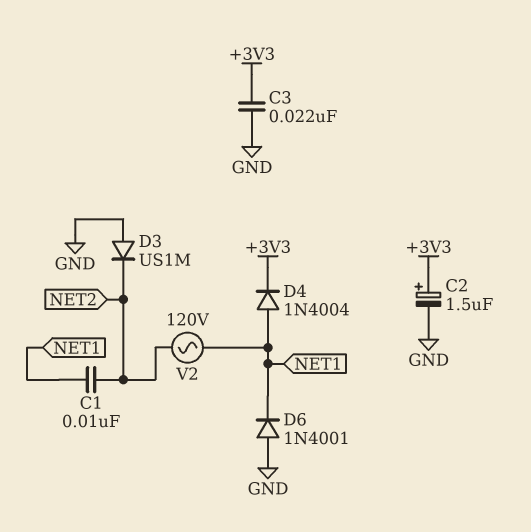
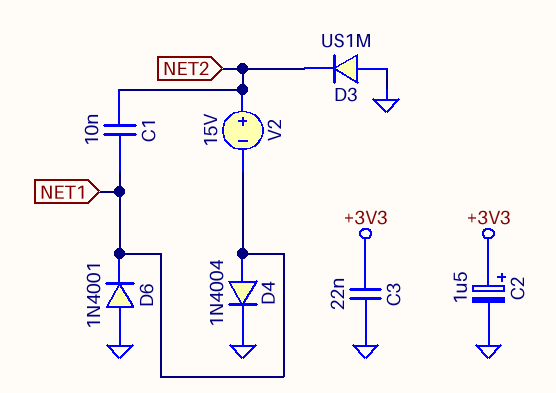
D4: diode 1N4004 (A NET1, K +3V3) -> diode 1N4004 (A NET1, K GND)
V2: AC 120V (NET1, NET2) -> 15V (plus NET2, minus NET1)

